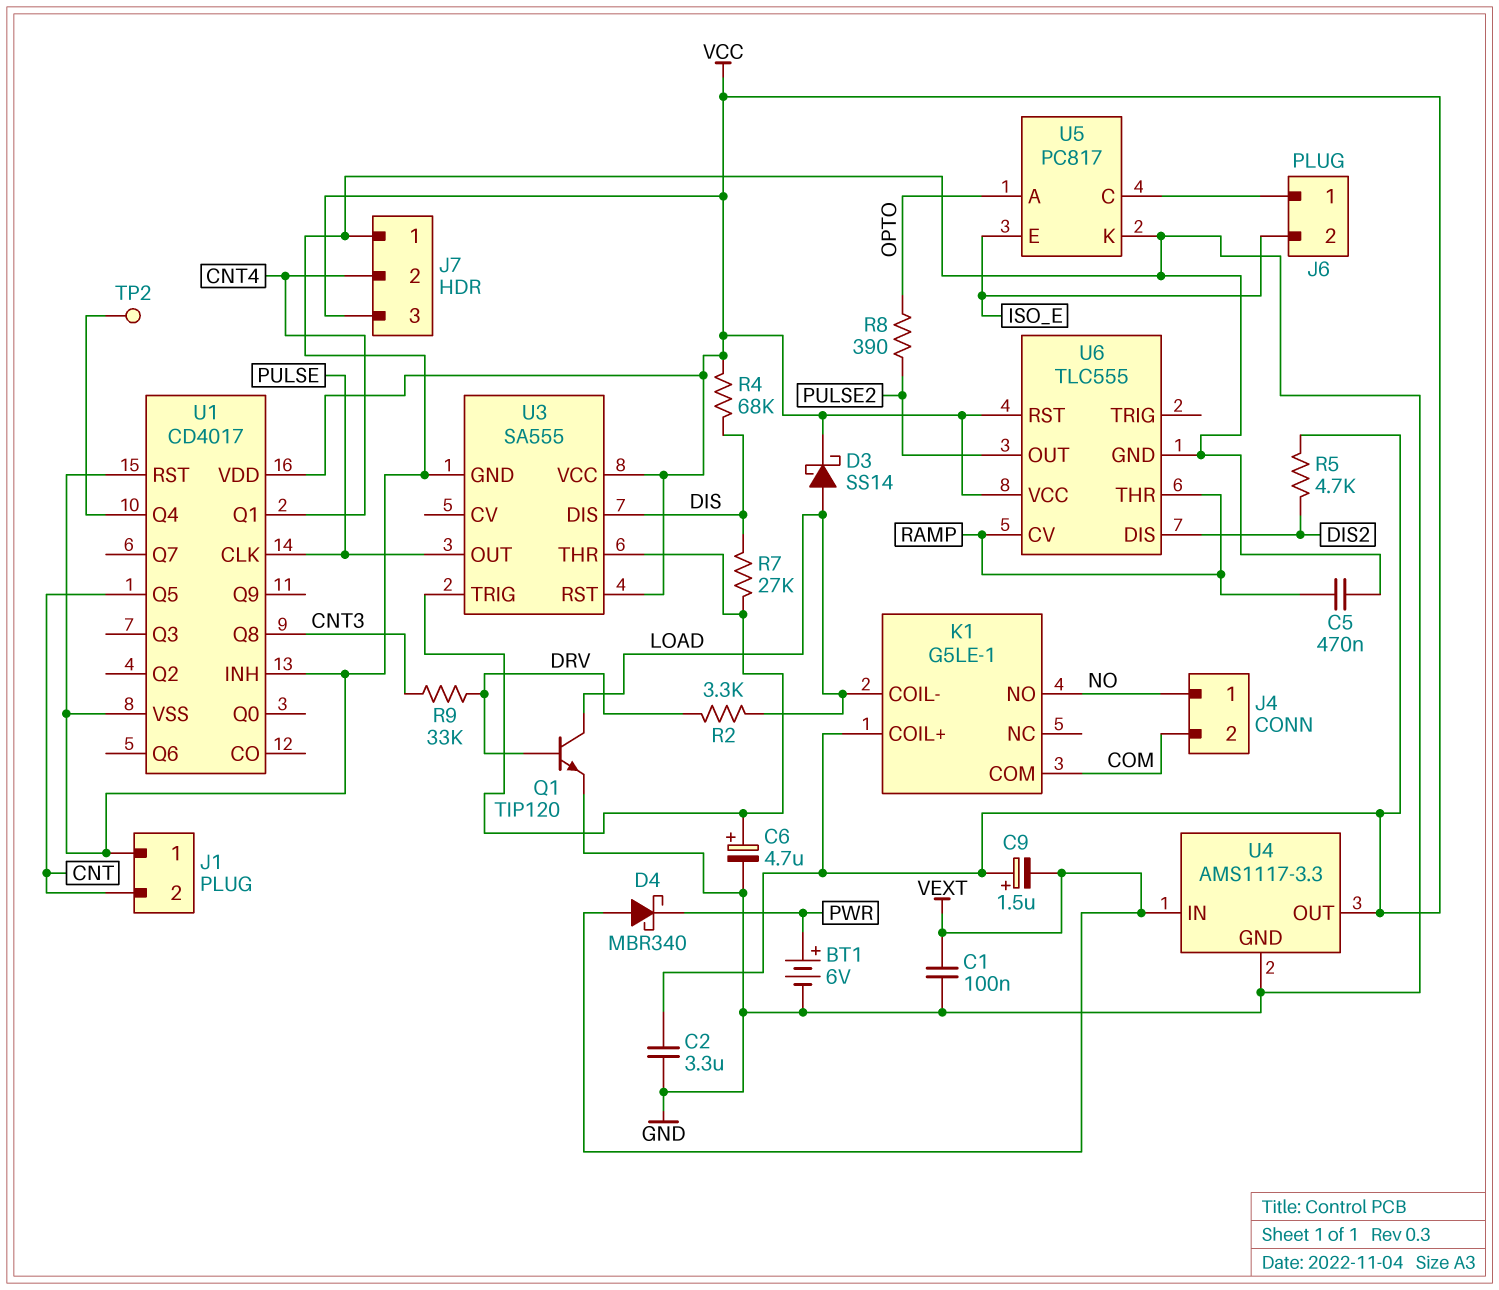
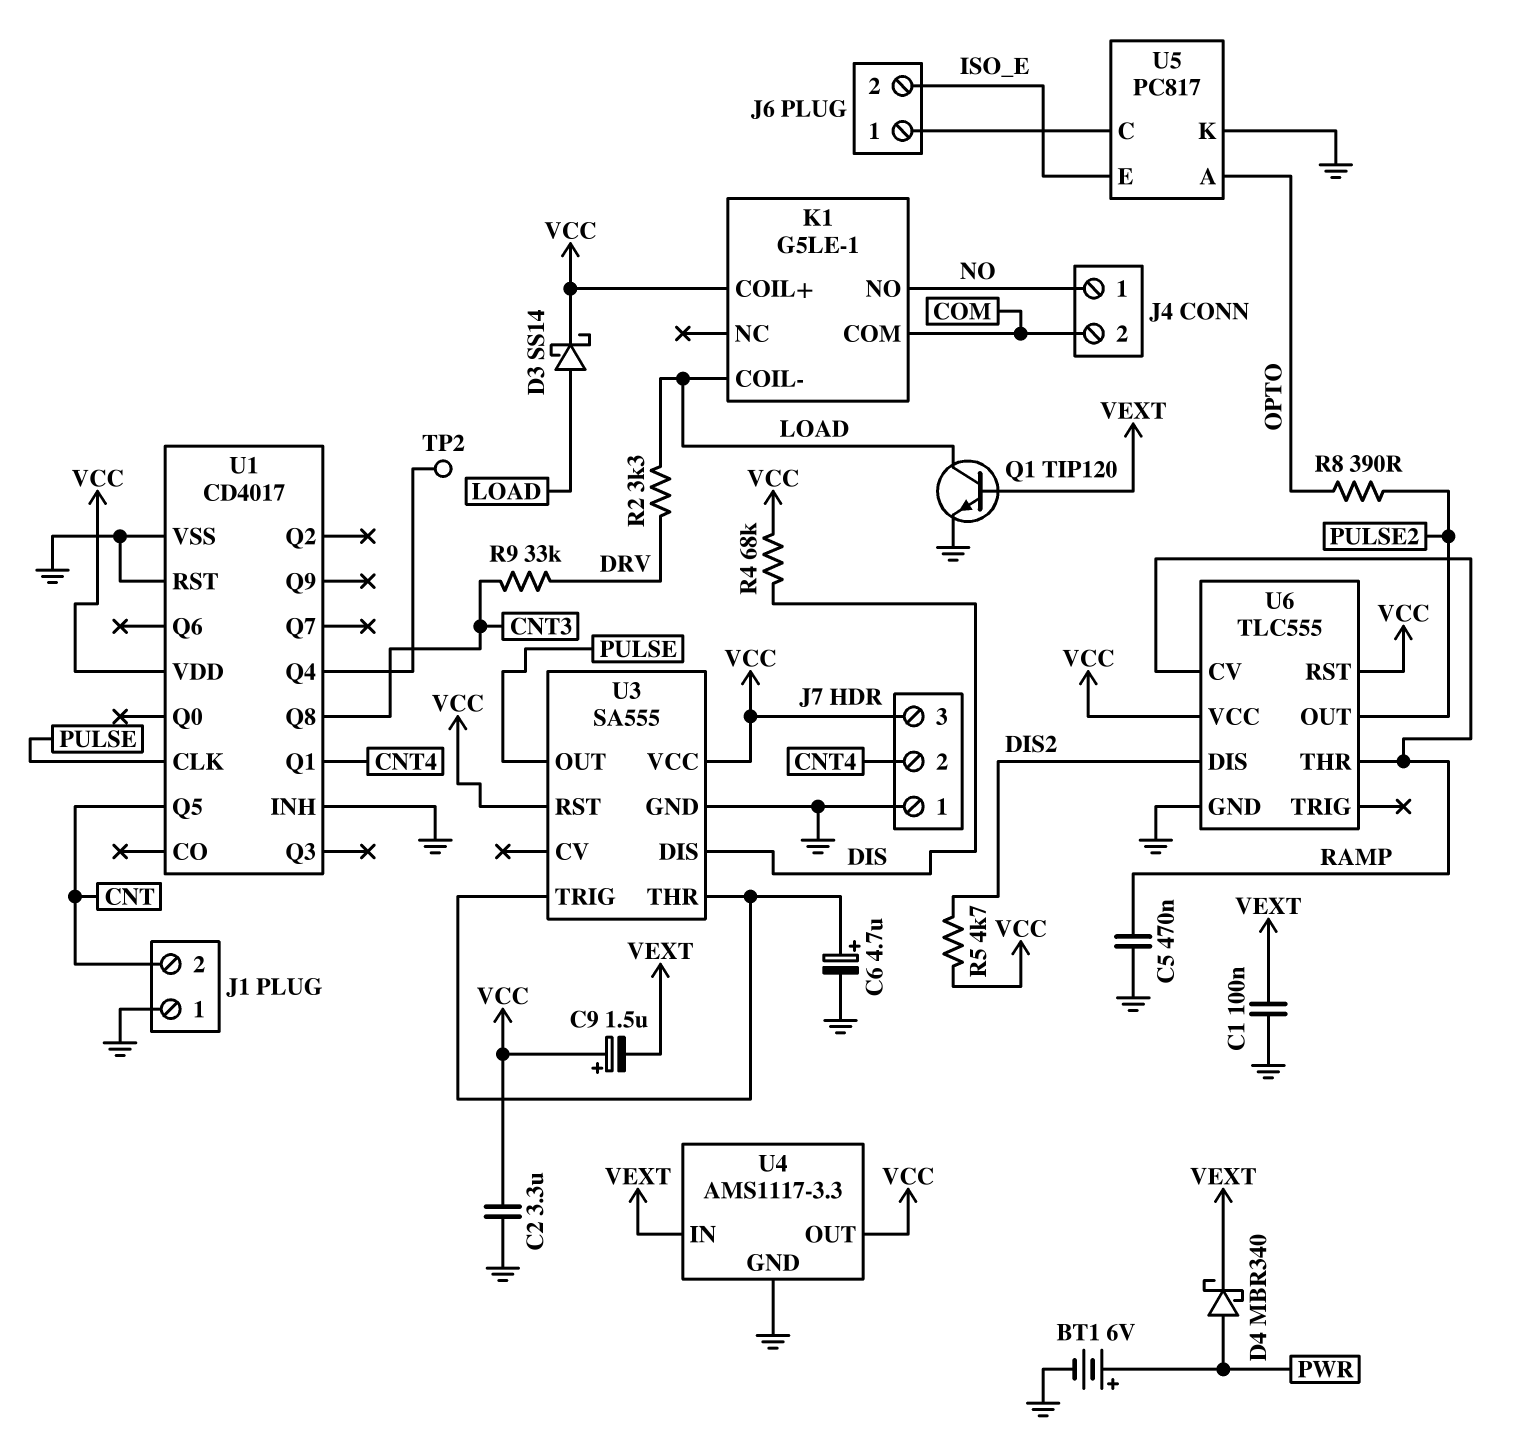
D4: schottky MBR340 (A VEXT, K PWR) -> schottky MBR340 (A PWR, K VEXT)
Q1: NPN TIP120 (B DRV, C LOAD, E GND) -> NPN TIP120 (B VEXT, C LOAD, E GND)
R7: 27k (DIS, U3/THR) -> none

